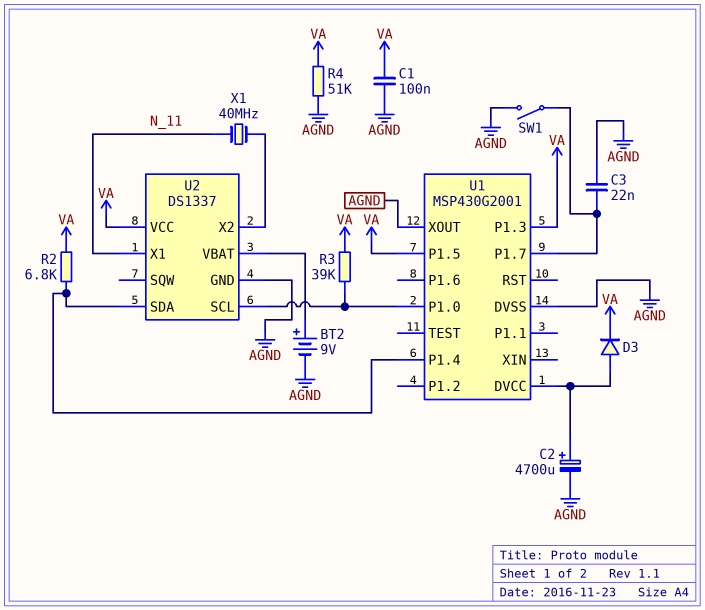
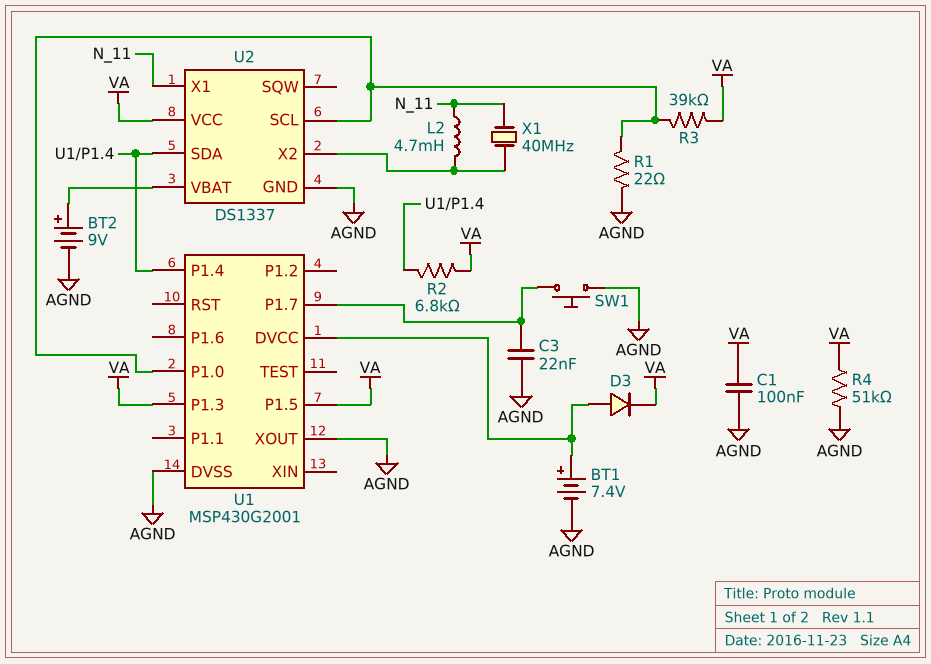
BT1: none -> 7.4V (plus U1/DVCC, minus AGND)
C2: 4700uF (plus U1/DVCC, minus AGND) -> none
L2: none -> 4.7mH (N_11, U2/X2)
R1: none -> 22 (AGND, U1/P1.0)
SW1: switch (AGND, U1/P1.7) -> button (AGND, U1/P1.7)

